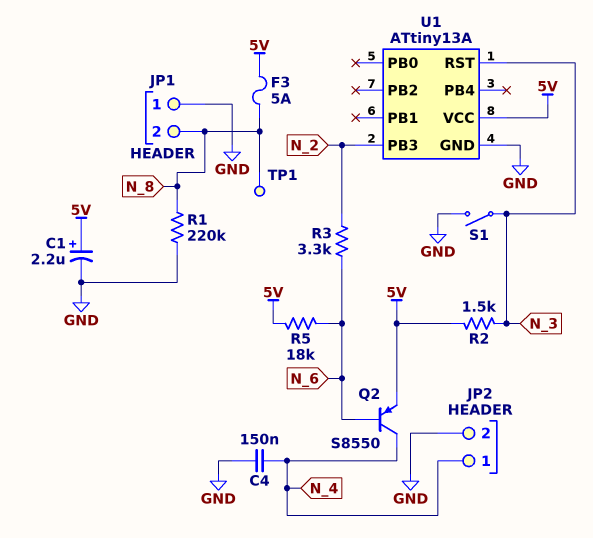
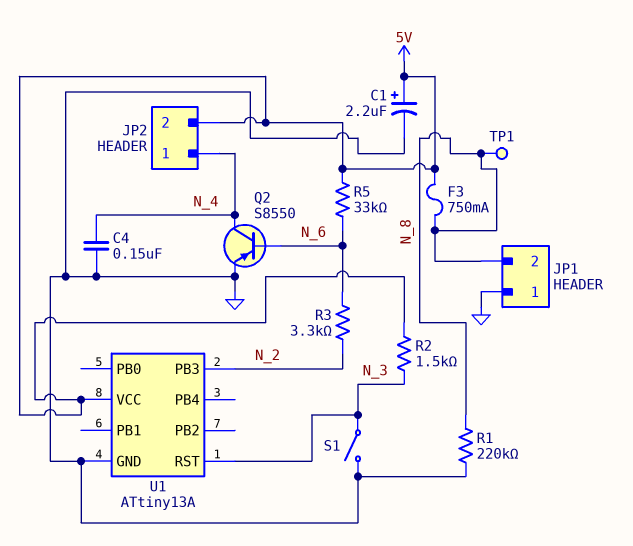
F3: 5A (5V, N_8) -> 750mA (5V, N_8)
JP2 pin 2: GND -> 5V
Q2: PNP S8550 (B N_6, C N_4, E 5V) -> PNP S8550 (B N_6, C N_4, E GND)
R5: 18k (5V, N_6) -> 33k (5V, N_6)

